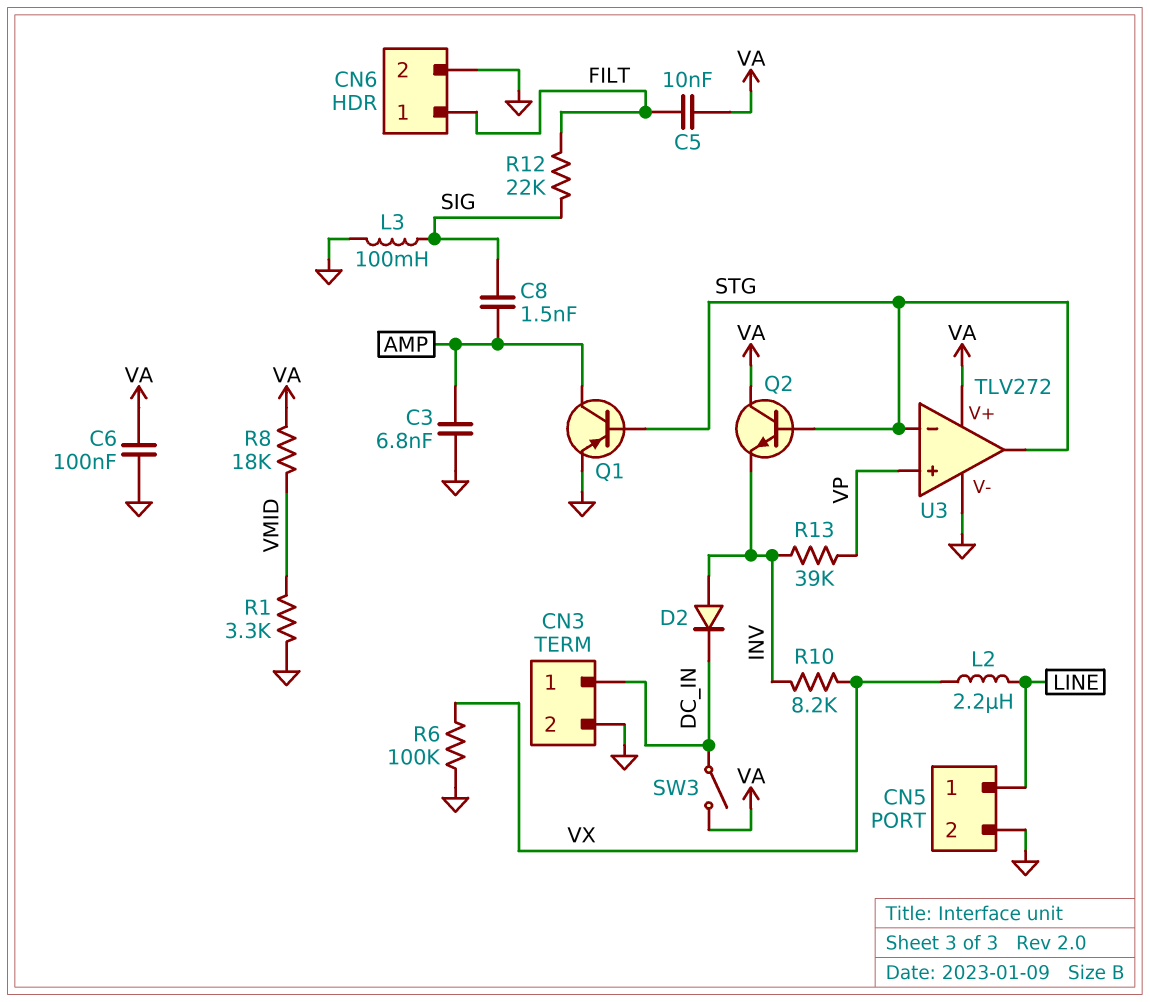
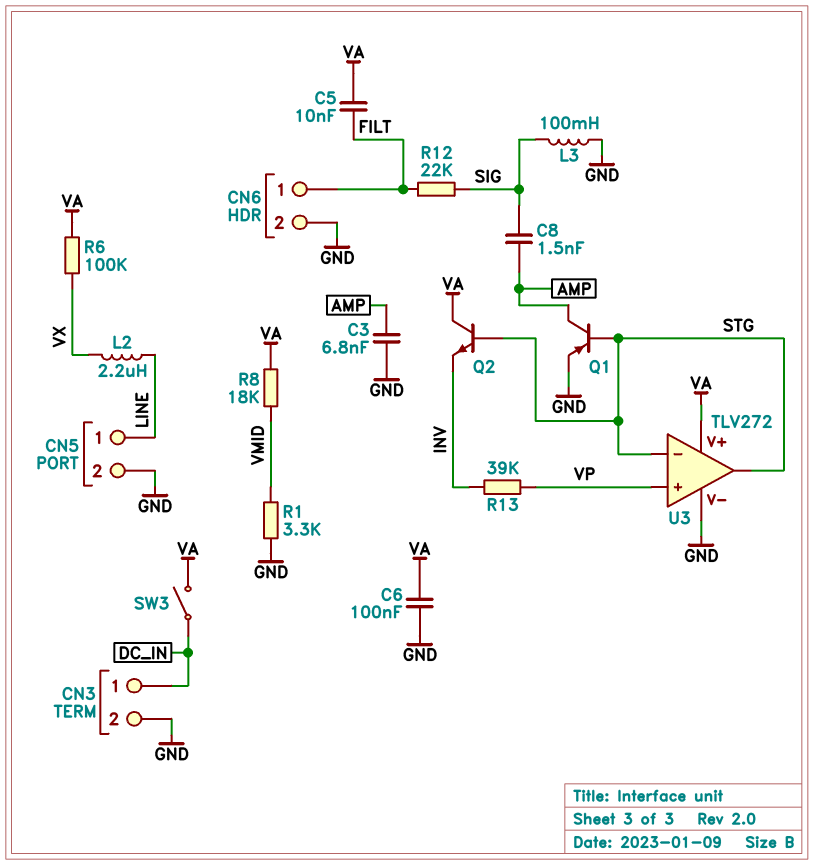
D2: diode (A INV, K DC_IN) -> none
R6: 100k (GND, VX) -> 100k (VA, VX)
R10: 8.2k (INV, VX) -> none

